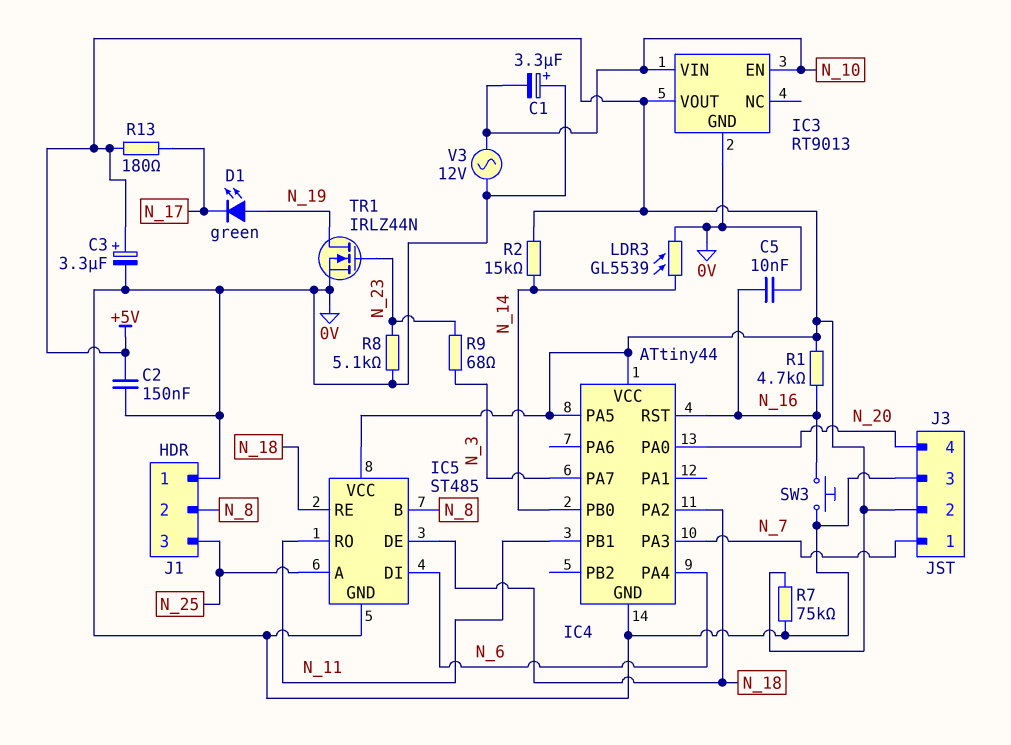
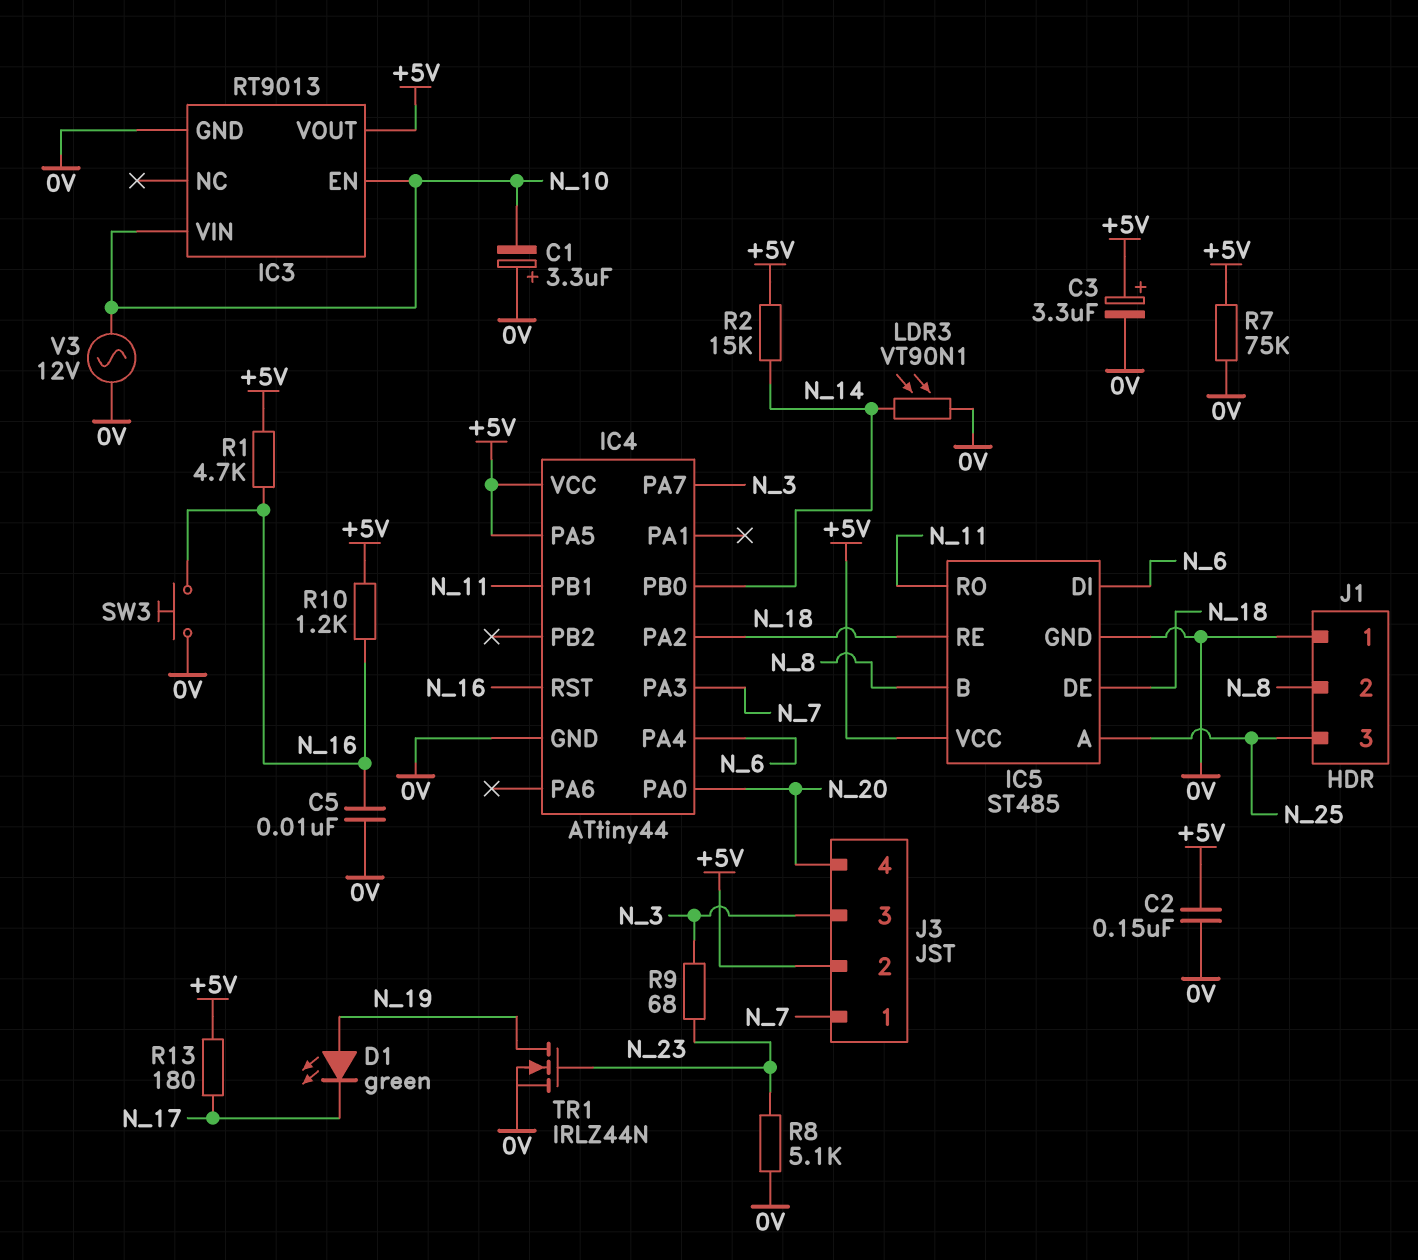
J3 pin 3: 0V -> N_3
LDR3: GL5539 (0V, N_14) -> VT90N1 (0V, N_14)
R10: none -> 1.2k (+5V, N_16)

